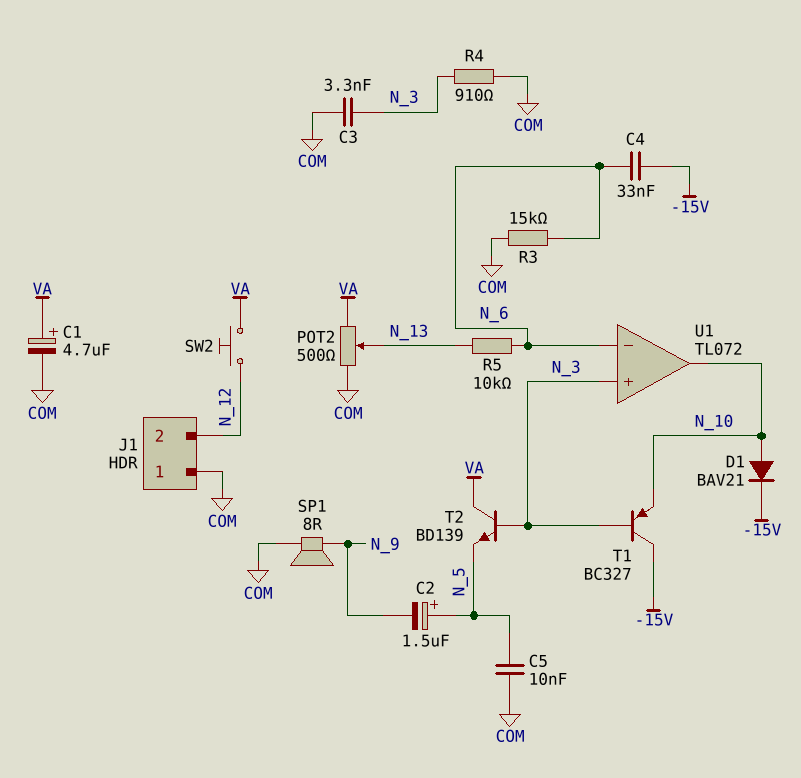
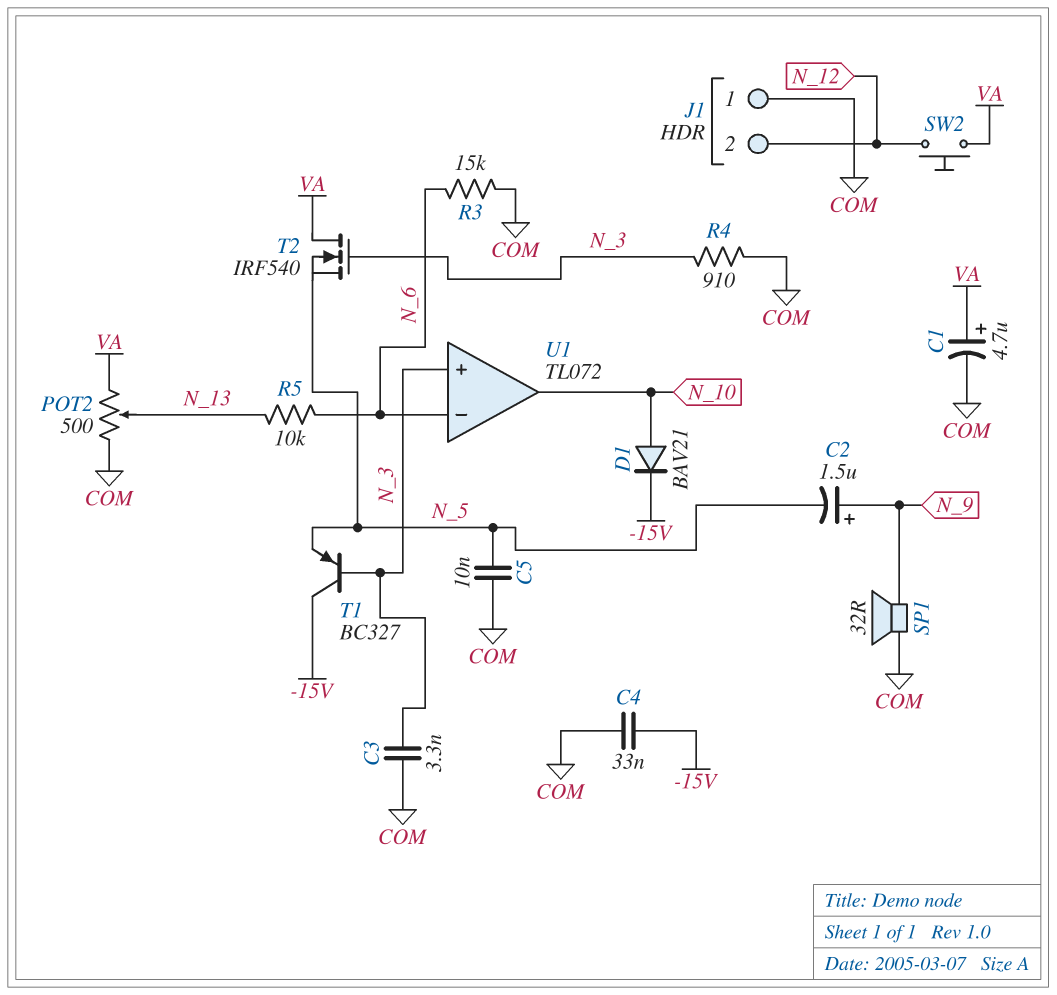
C2: 1.5uF (plus N_5, minus N_9) -> 1.5uF (plus N_9, minus N_5)
C4: 33nF (-15V, N_6) -> 33nF (-15V, COM)
SP1: speaker 8R (COM, N_9) -> speaker 32R (COM, N_9)
T1: PNP BC327 (B N_3, C -15V, E N_10) -> PNP BC327 (B N_3, C -15V, E N_5)
T2: NPN BD139 (B N_3, C VA, E N_5) -> NMOS IRF540 (G N_3, D VA, S N_5)

